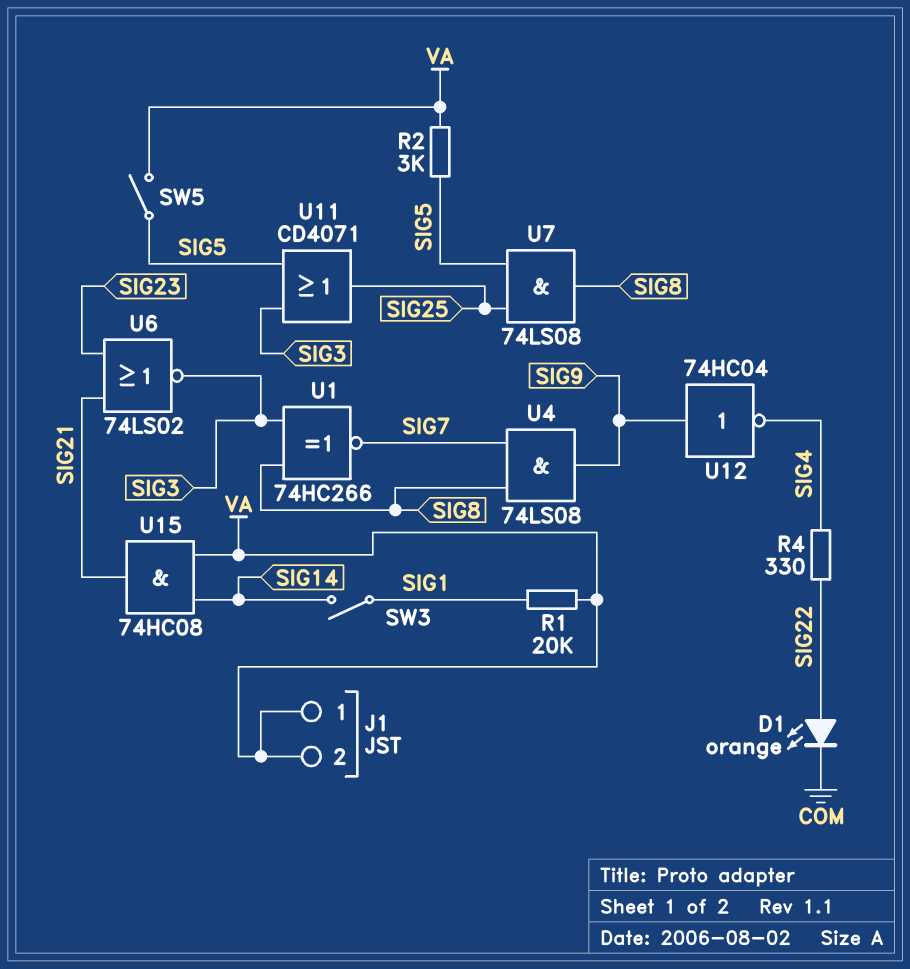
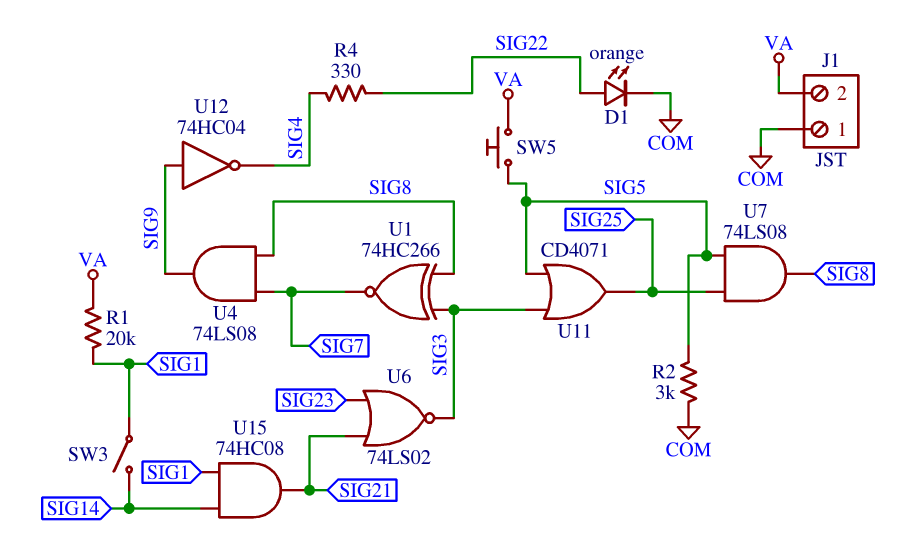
J1 pin 1: VA -> COM
R2: 3k (SIG5, VA) -> 3k (COM, SIG5)
SW5: switch (SIG5, VA) -> button (SIG5, VA)
U15: AND 74HC08 (in SIG14, in VA, out SIG21) -> AND 74HC08 (in SIG1, in SIG14, out SIG21)

